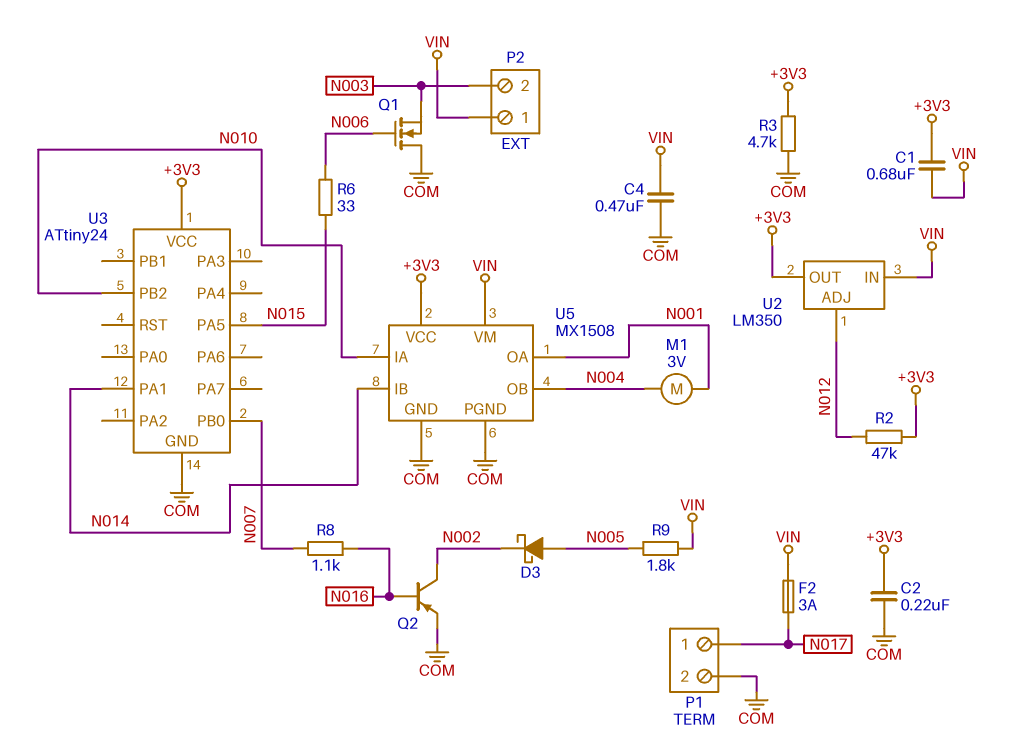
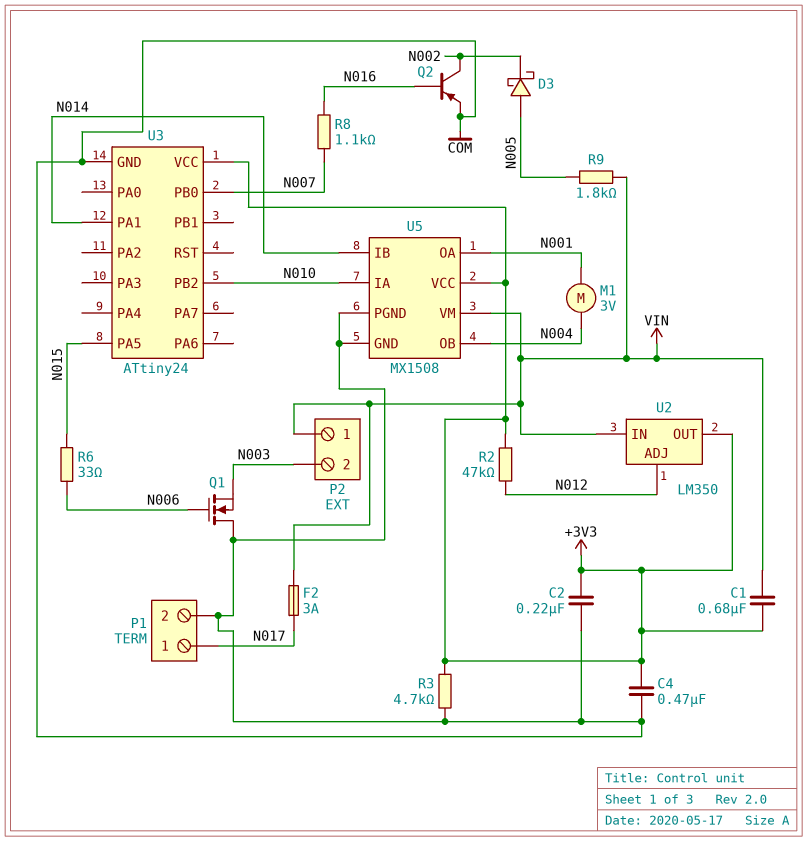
C4: 470nF (COM, VIN) -> 470nF (+3V3, COM)

